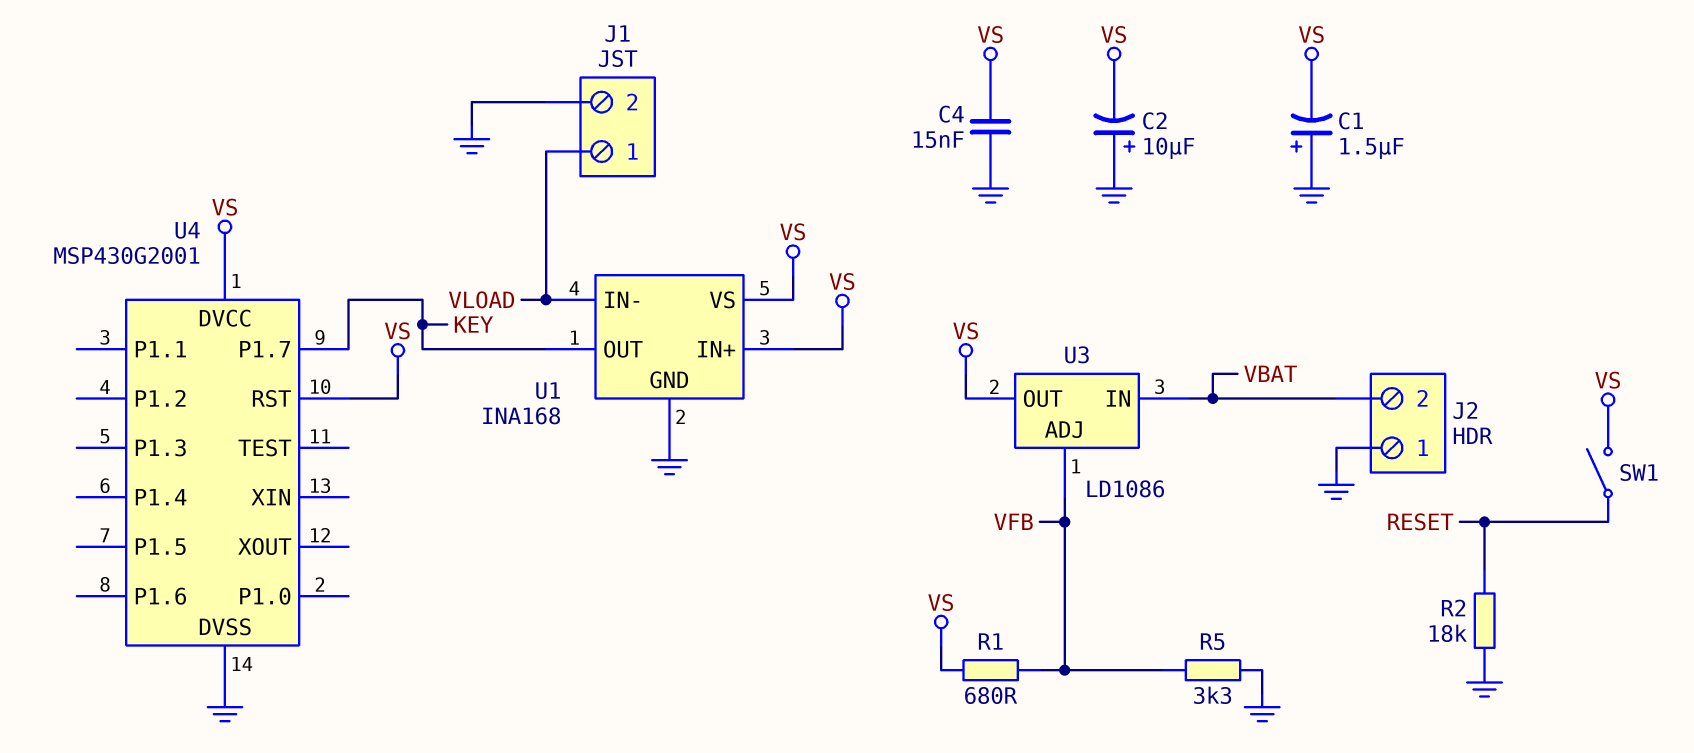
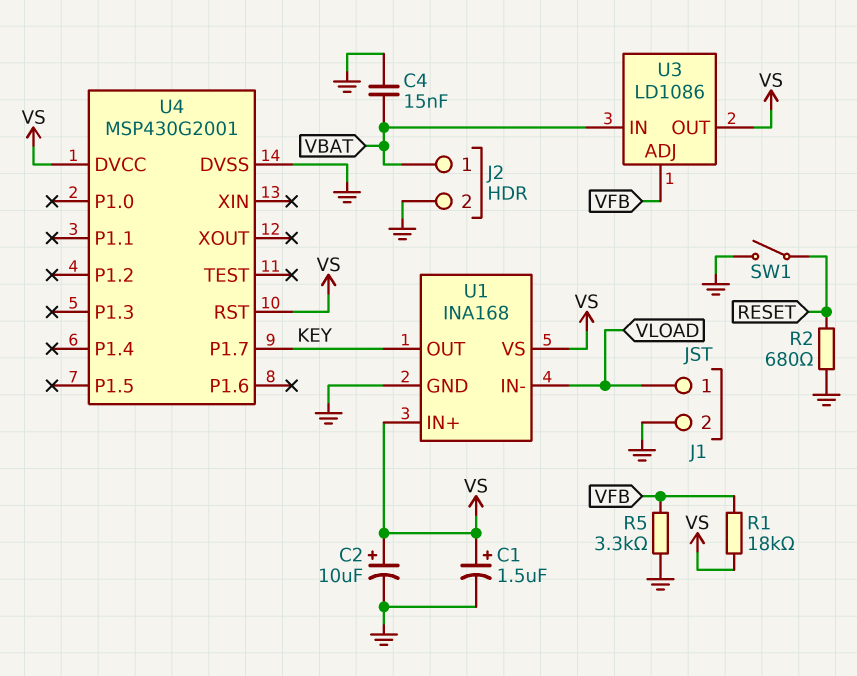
C1: 1.5uF (plus GND, minus VS) -> 1.5uF (plus VS, minus GND)
C2: 10uF (plus GND, minus VS) -> 10uF (plus VS, minus GND)
C4: 15nF (GND, VS) -> 15nF (GND, VBAT)
J2 pin 1: GND -> VBAT
J2 pin 2: VBAT -> GND
R1: 680 (VFB, VS) -> 18k (VFB, VS)
R2: 18k (GND, RESET) -> 680 (GND, RESET)
SW1: switch (RESET, VS) -> switch (GND, RESET)

